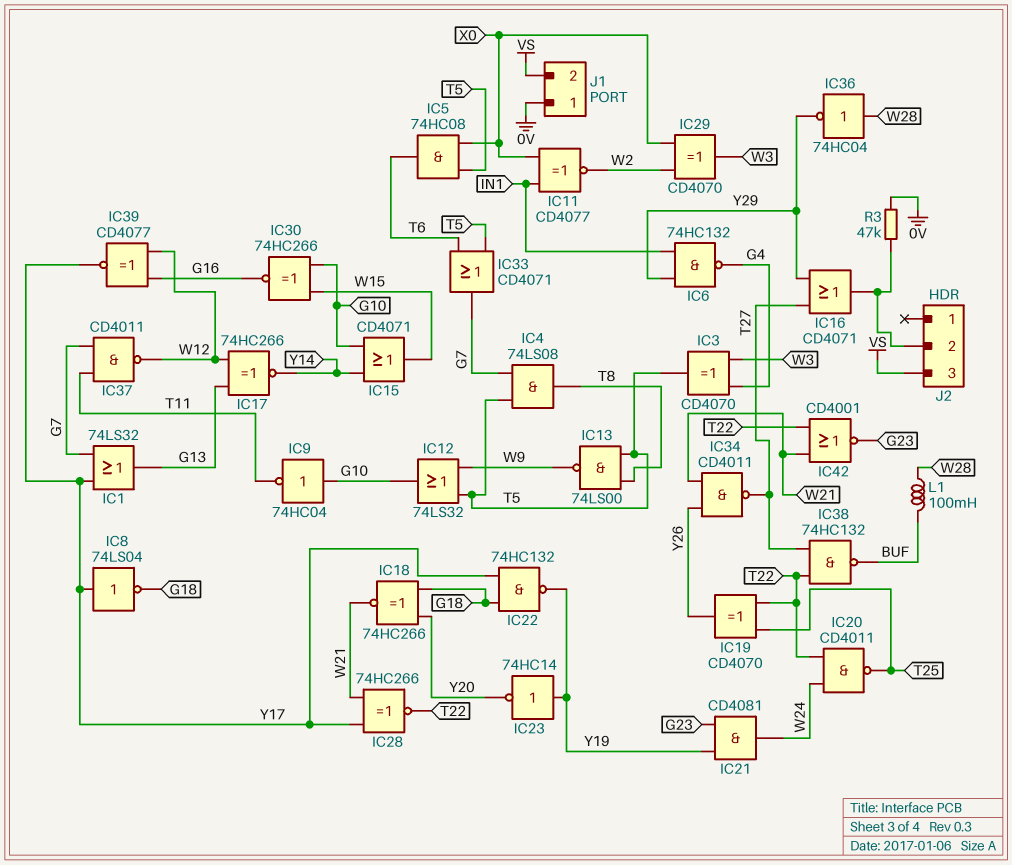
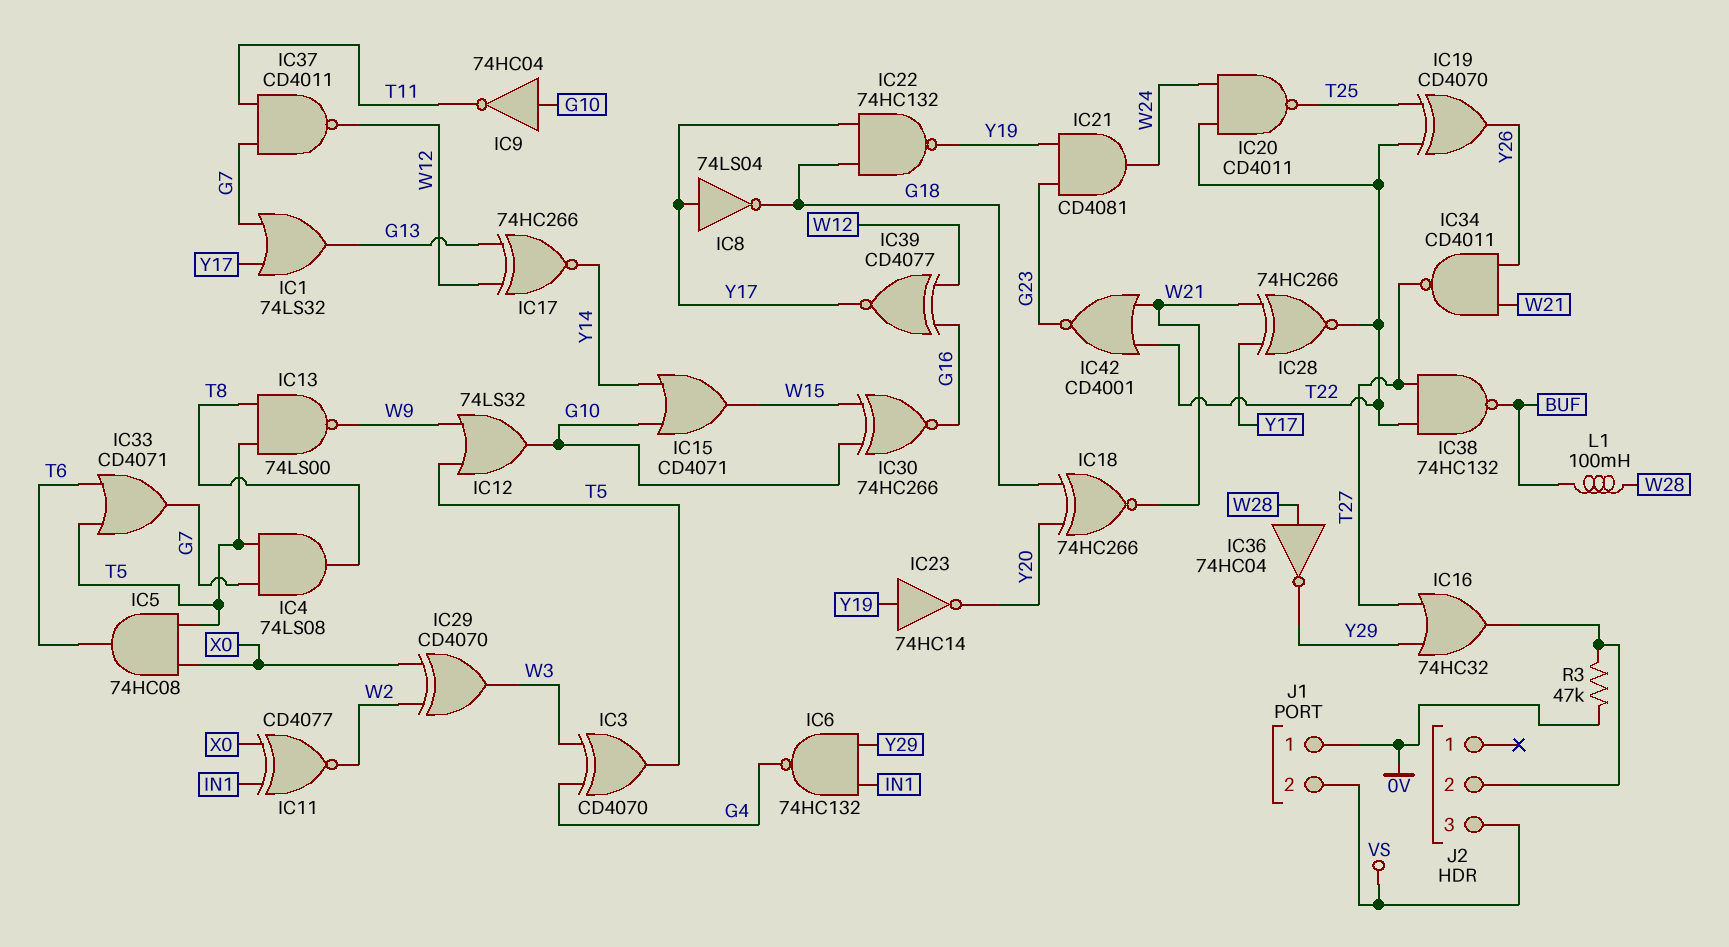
IC16: OR CD4071 (in T27, in Y29, out J2/2) -> OR 74HC32 (in T27, in Y29, out J2/2)

